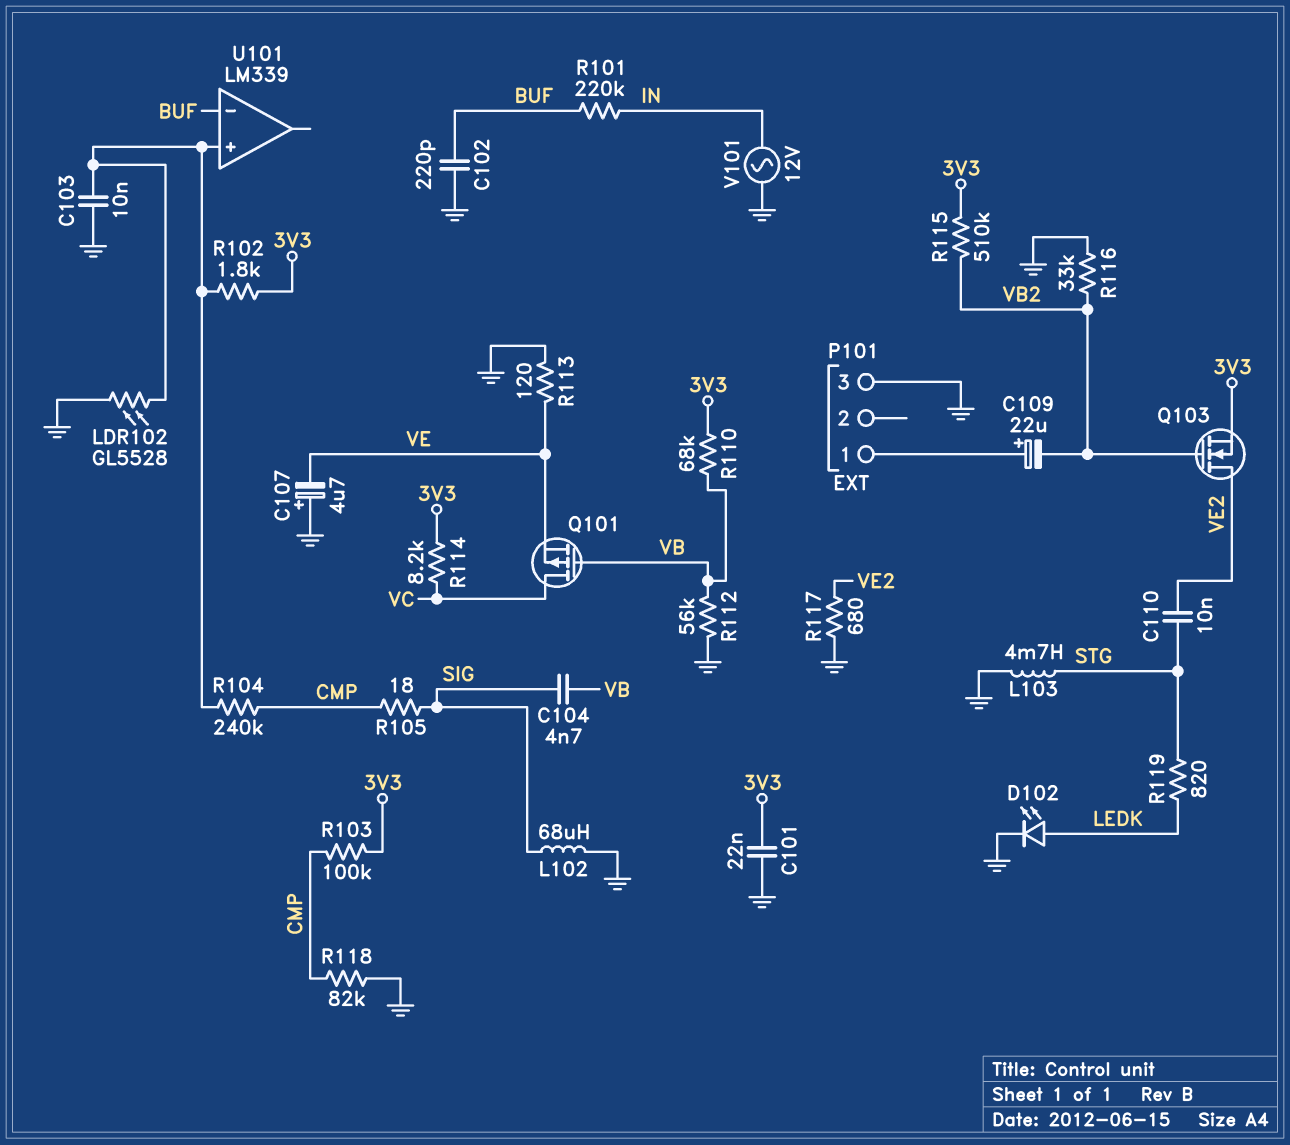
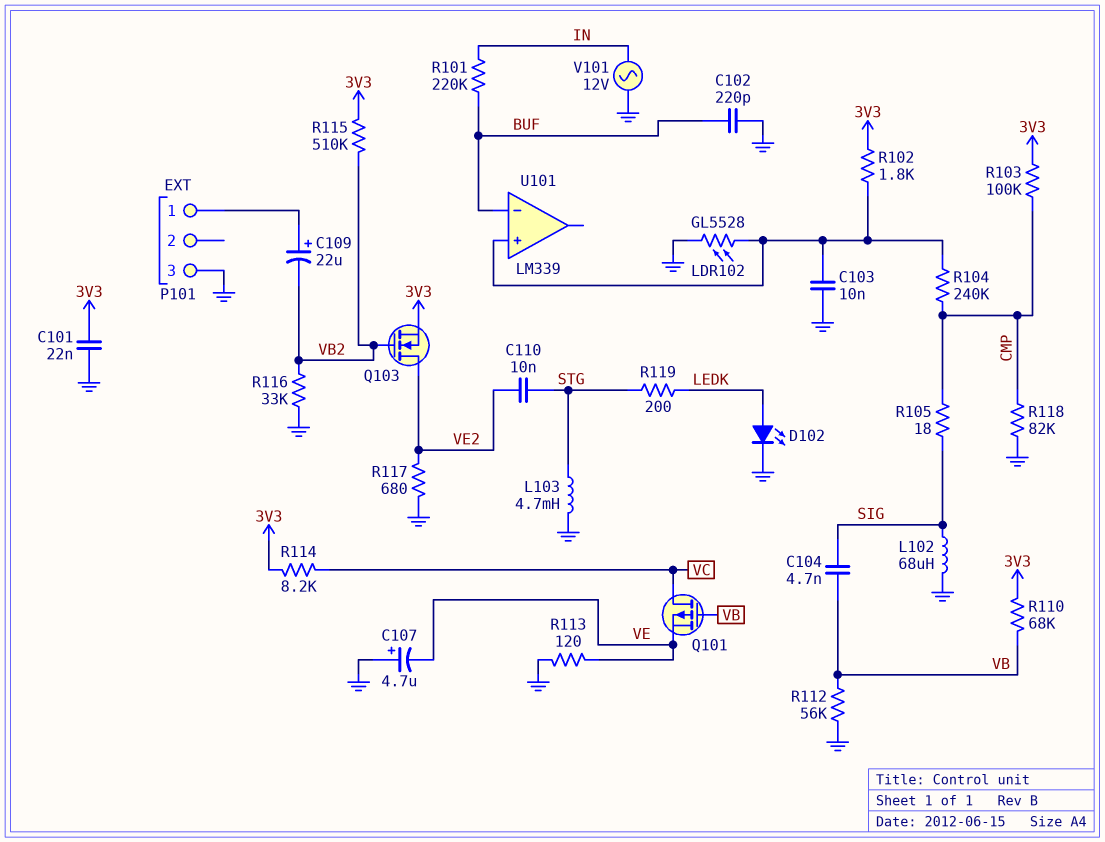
R119: 820 (LEDK, STG) -> 200 (LEDK, STG)

